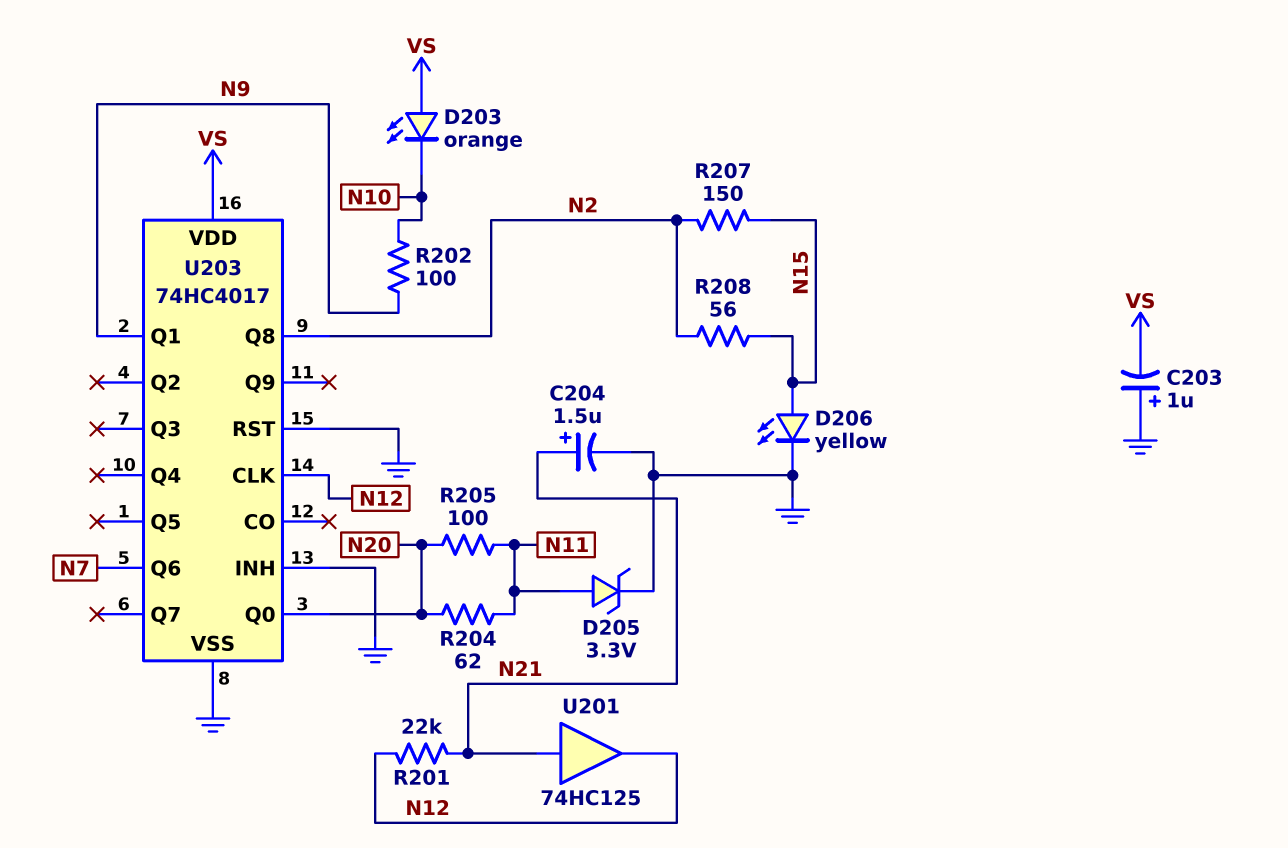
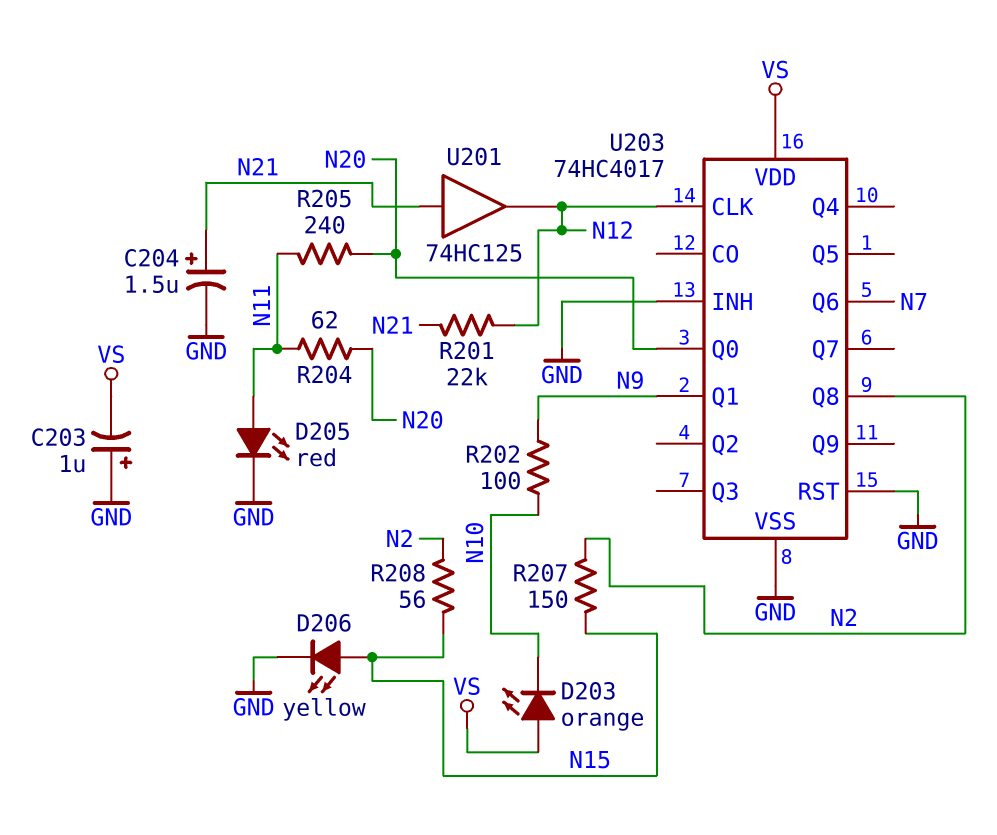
D205: zener 3.3V (A N11, K GND) -> LED red (A N11, K GND)
R205: 100 (N11, N20) -> 240 (N11, N20)

